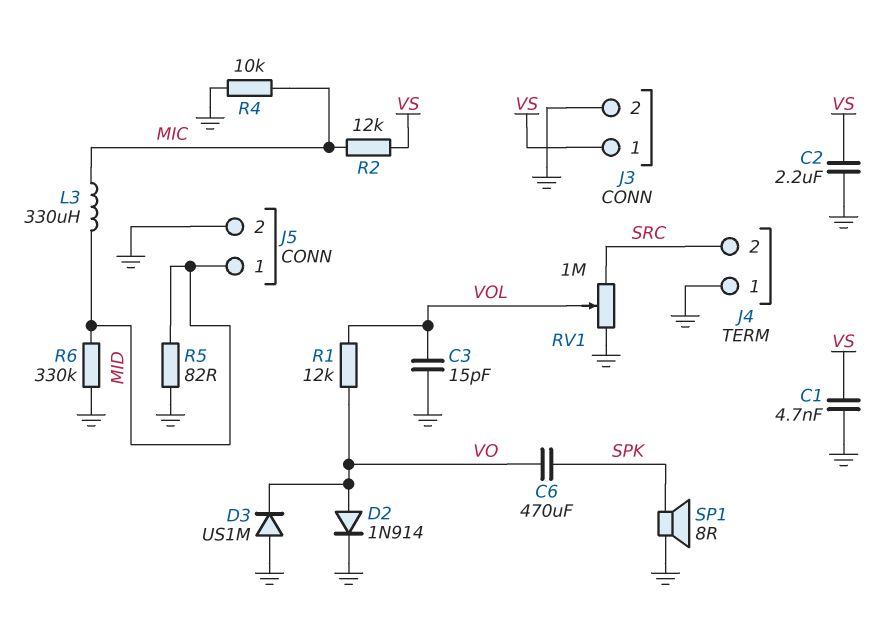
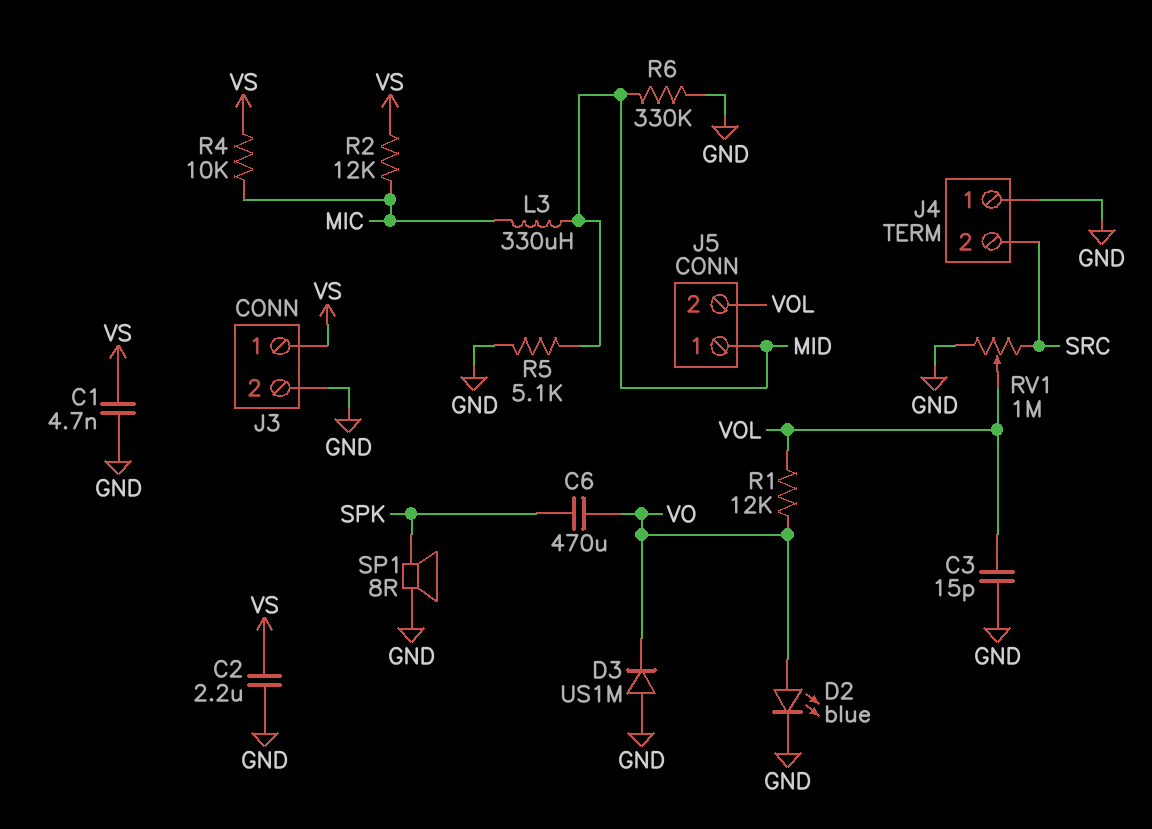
D2: diode 1N914 (A VO, K GND) -> LED blue (A VO, K GND)
J5 pin 2: GND -> VOL
R4: 10k (GND, MIC) -> 10k (MIC, VS)
R5: 82 (GND, MID) -> 5.1k (GND, MID)

